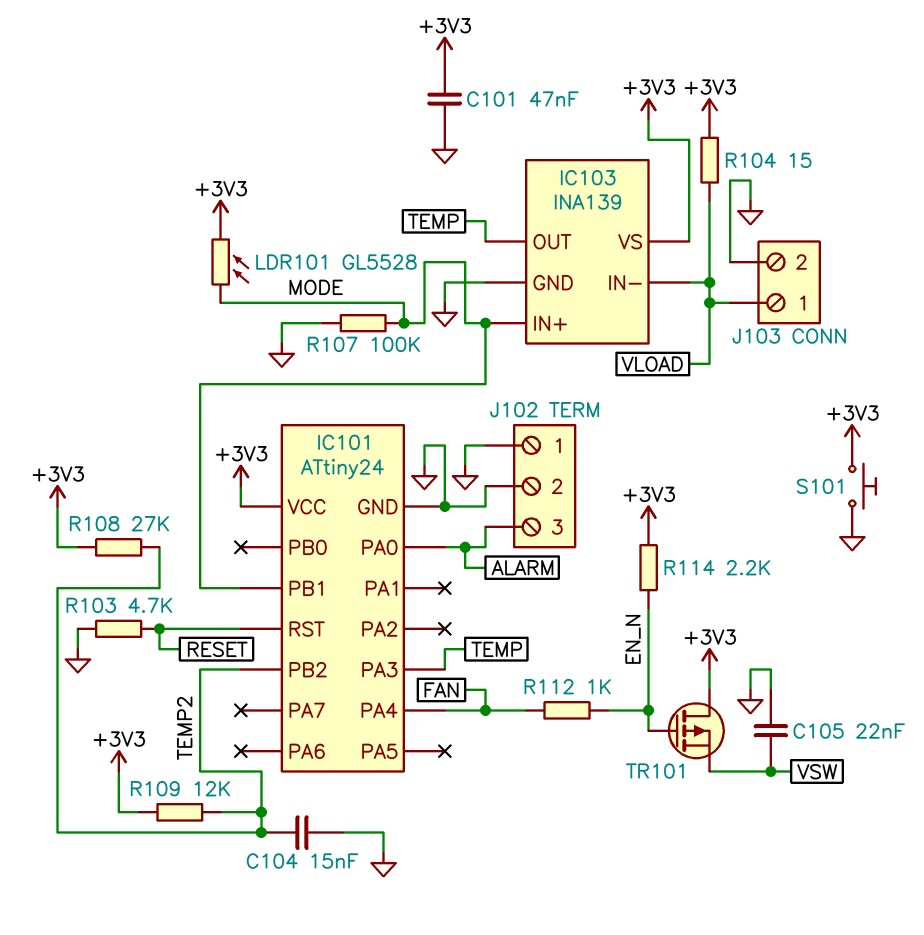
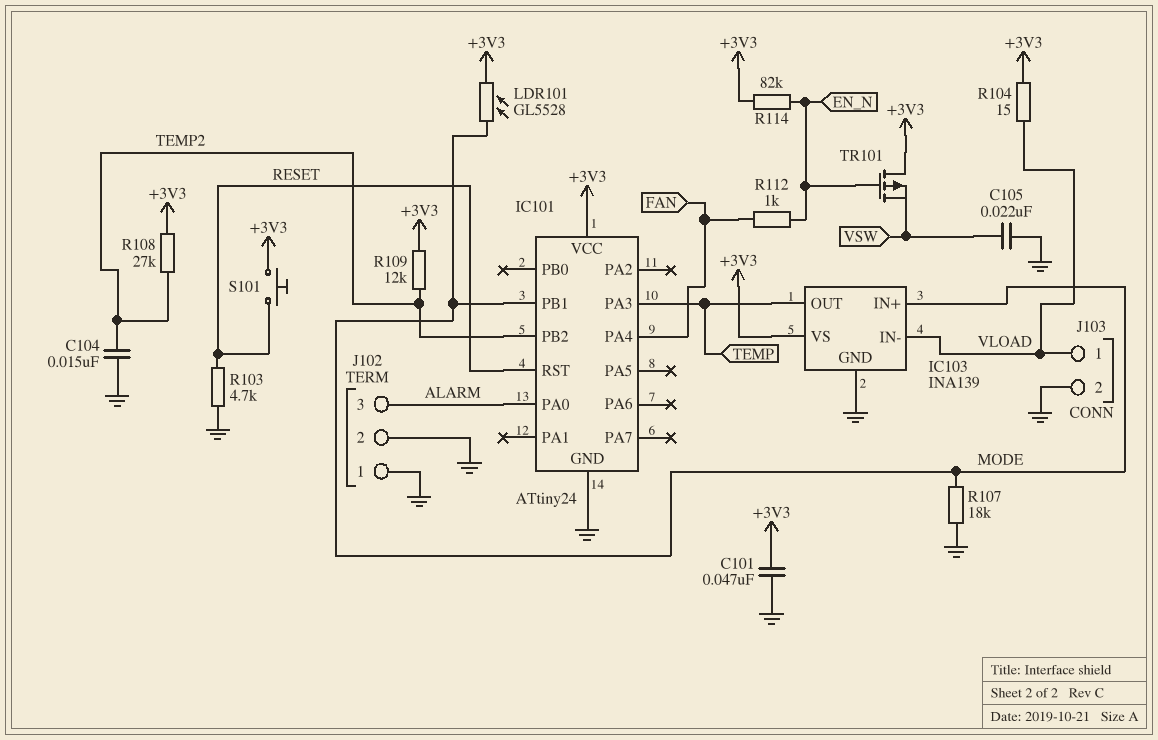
R107: 100k (GND, MODE) -> 18k (GND, MODE)
R114: 2.2k (+3V3, EN_N) -> 82k (+3V3, EN_N)
S101: button (+3V3, GND) -> button (+3V3, RESET)

